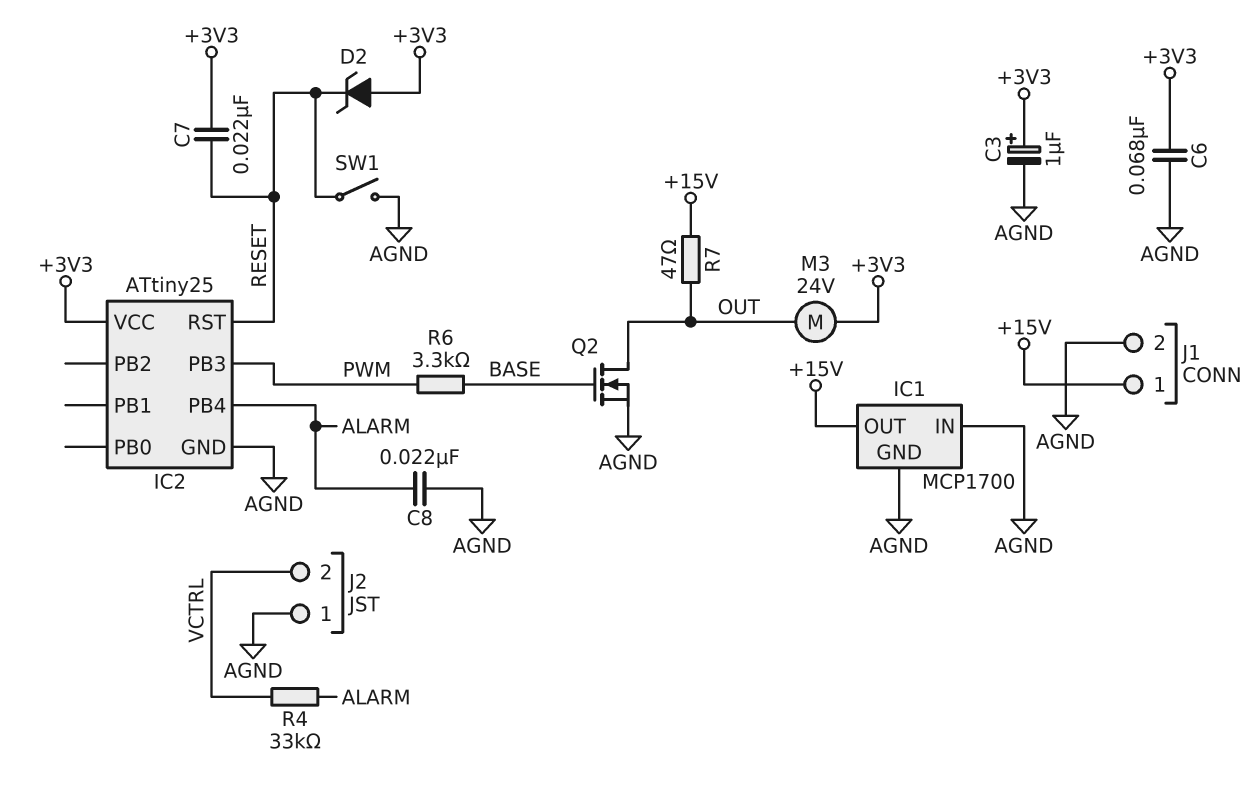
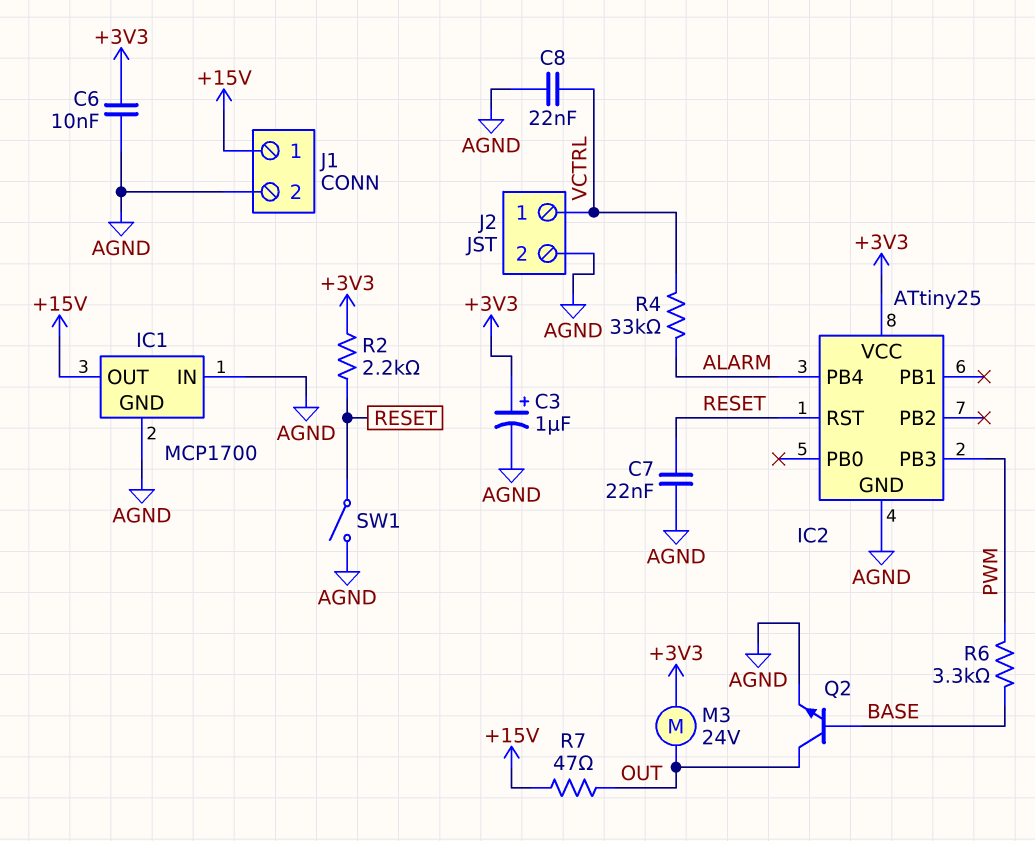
C6: 68nF (+3V3, AGND) -> 10nF (+3V3, AGND)
C7: 22nF (+3V3, RESET) -> 22nF (AGND, RESET)
C8: 22nF (AGND, ALARM) -> 22nF (AGND, VCTRL)
D2: zener (A +3V3, K RESET) -> none
J2 pin 1: AGND -> VCTRL
J2 pin 2: VCTRL -> AGND
Q2: NMOS (G BASE, D OUT, S AGND) -> NPN (B BASE, C OUT, E AGND)
R2: none -> 2.2k (+3V3, RESET)

